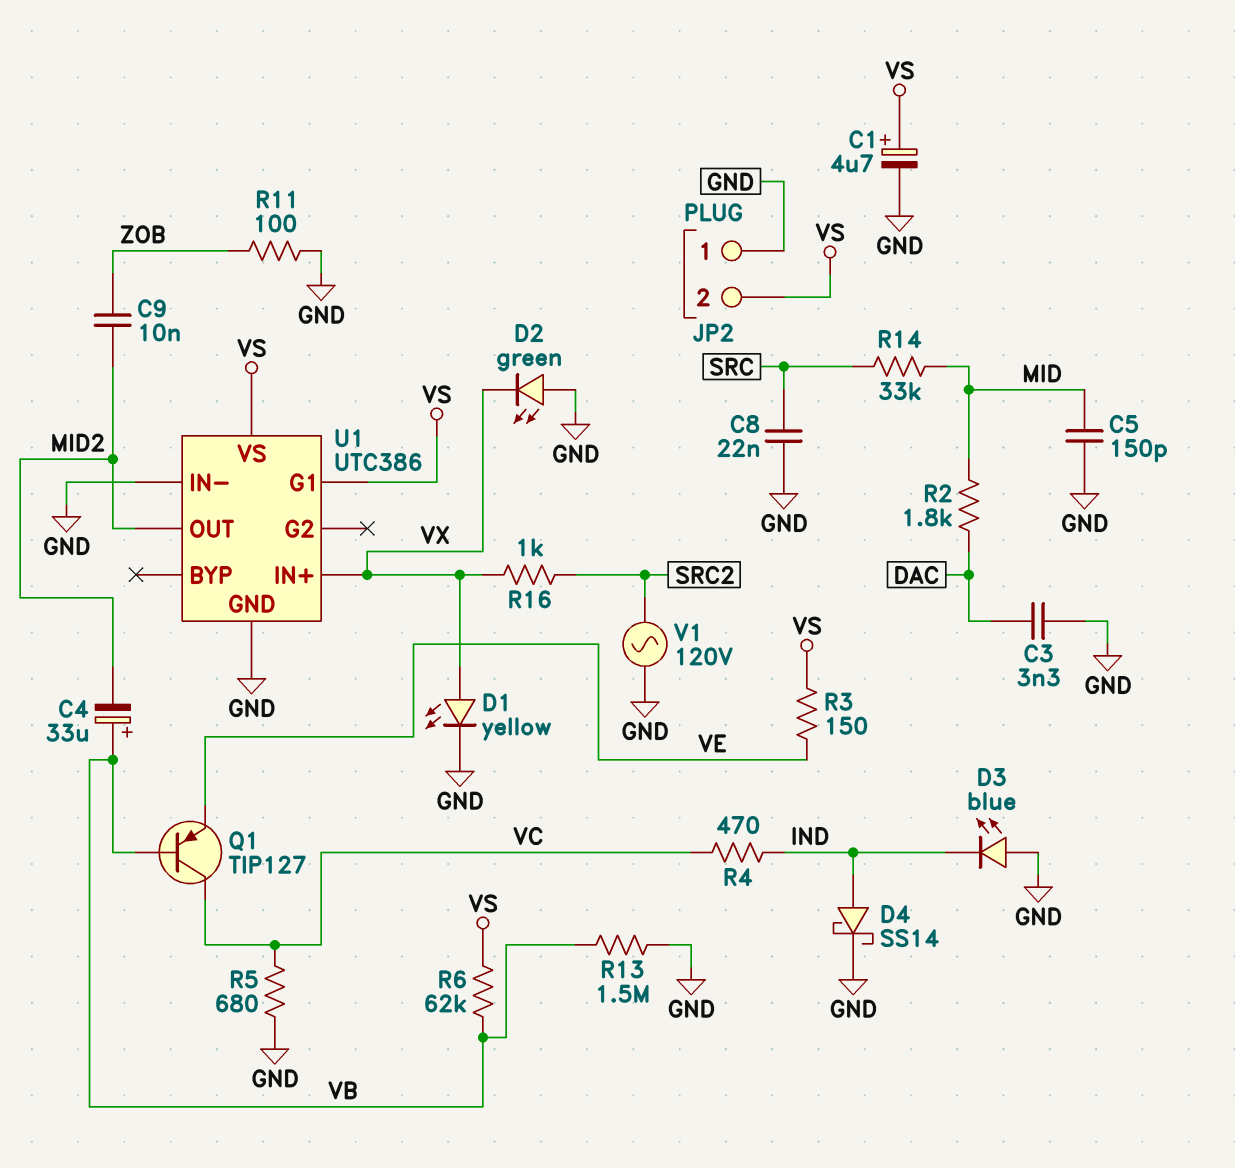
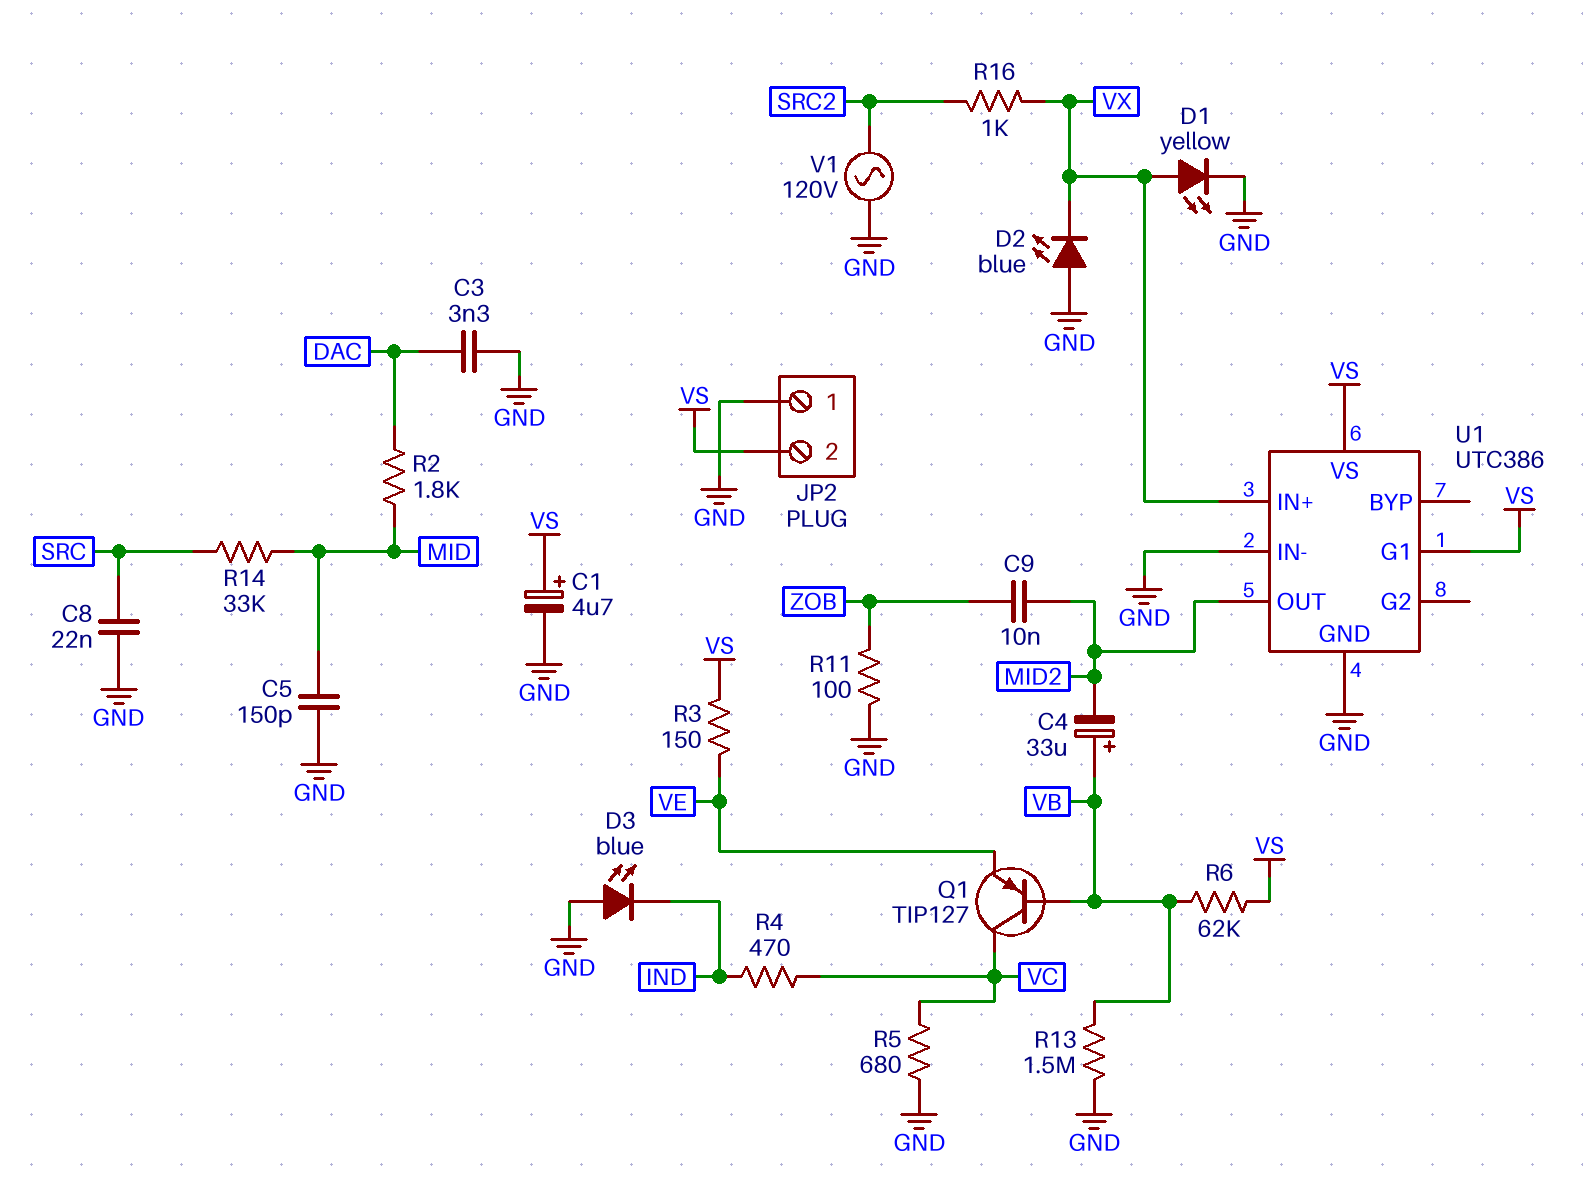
D2: LED green (A GND, K VX) -> LED blue (A GND, K VX)
D4: schottky SS14 (A IND, K GND) -> none

